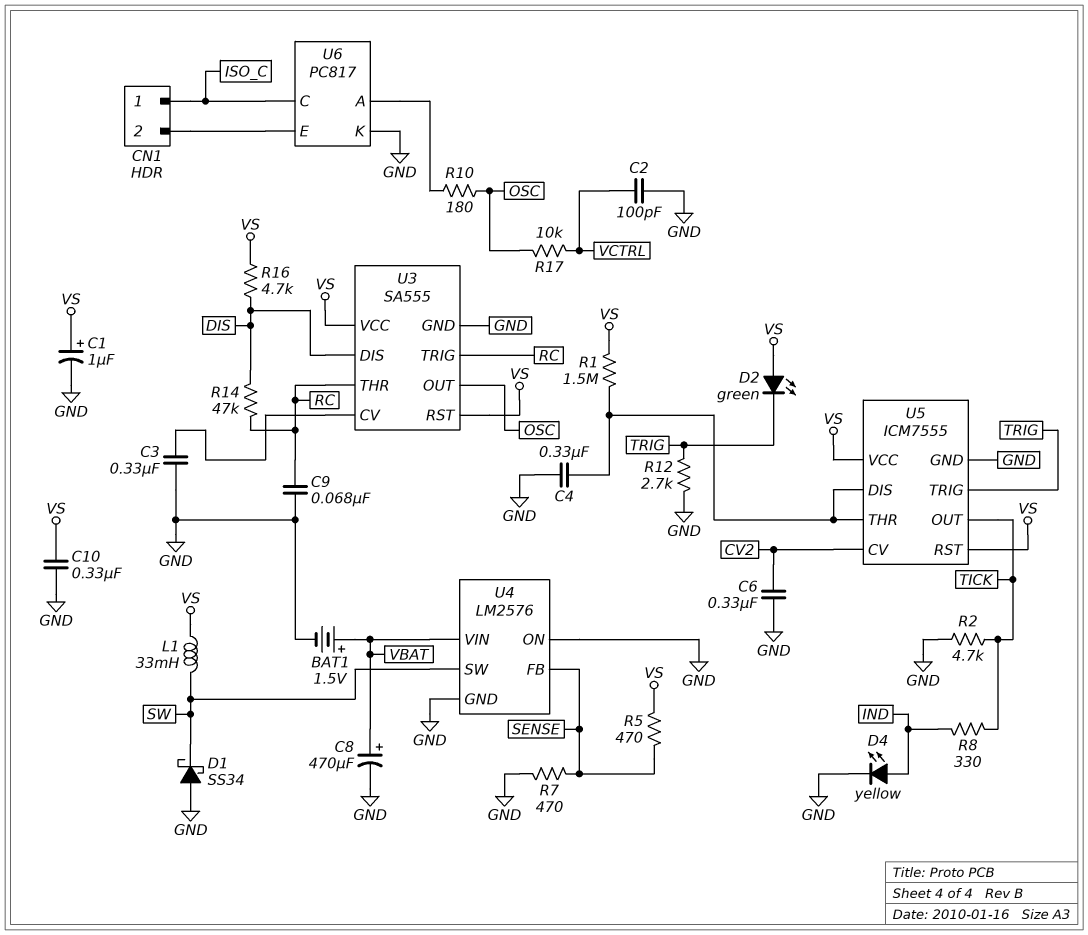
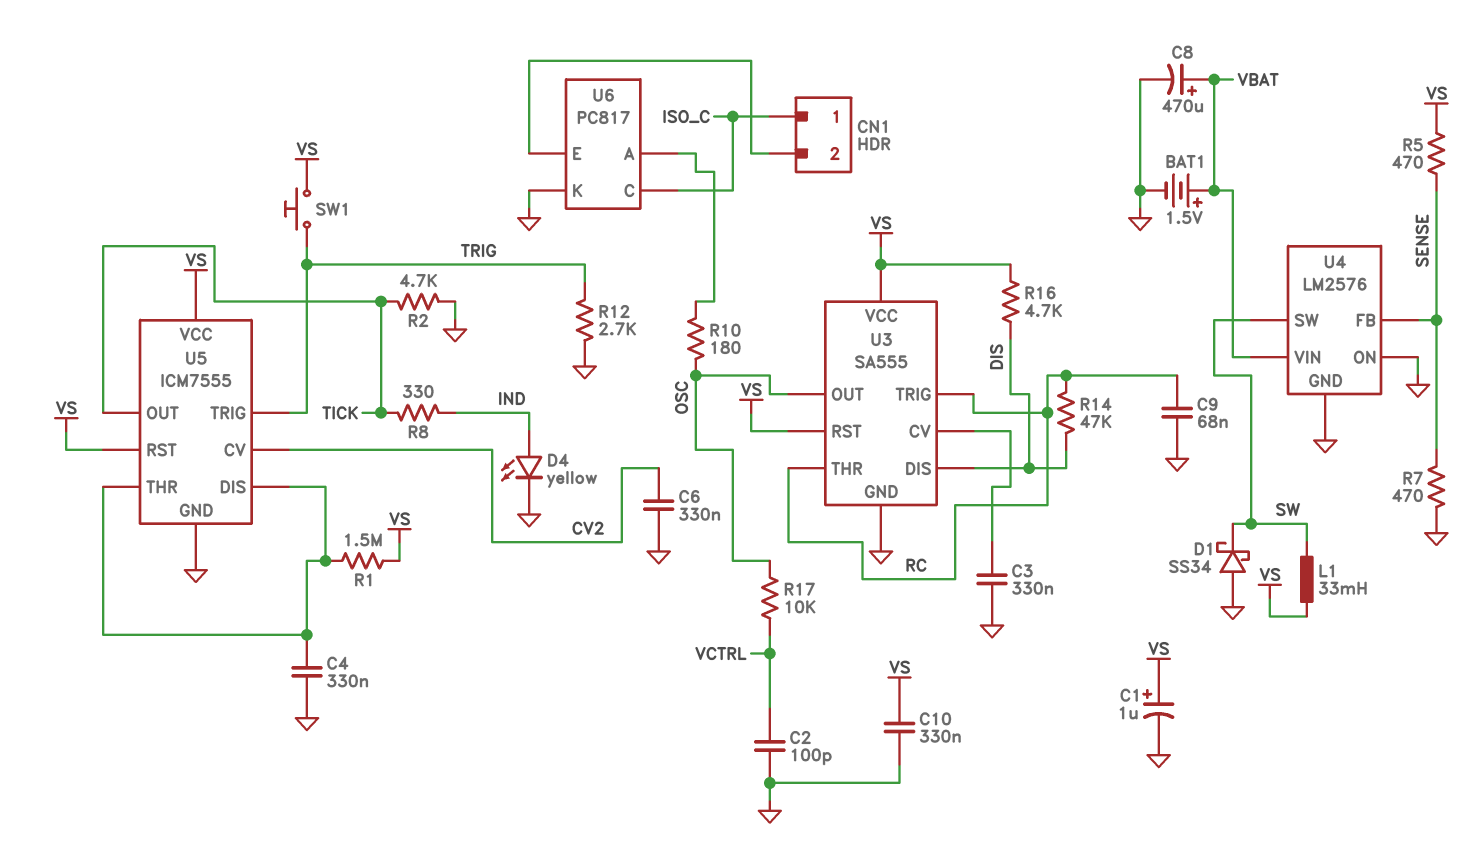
D2: LED green (A VS, K TRIG) -> none
SW1: none -> button (TRIG, VS)

